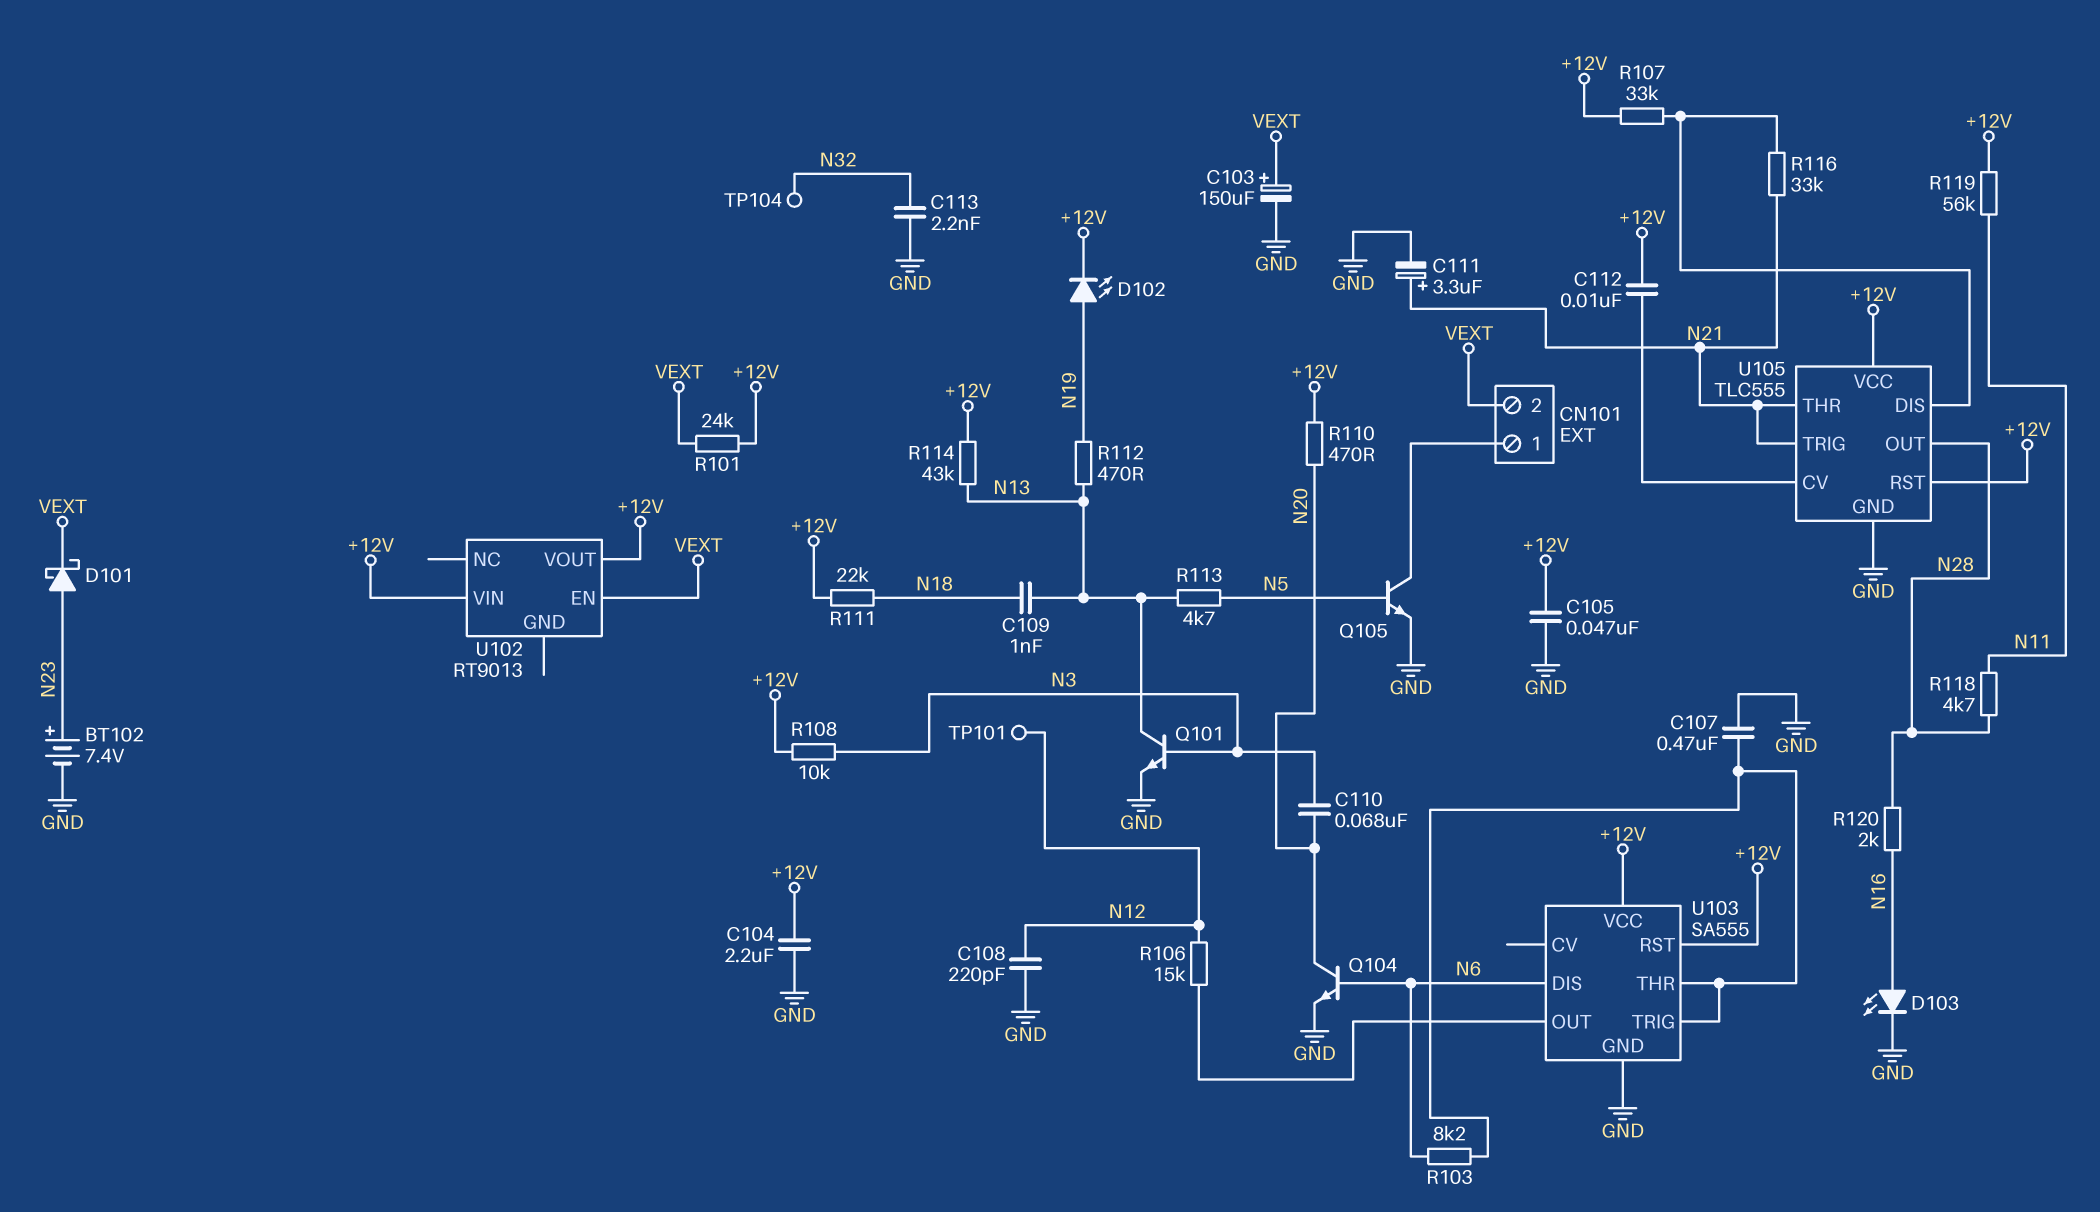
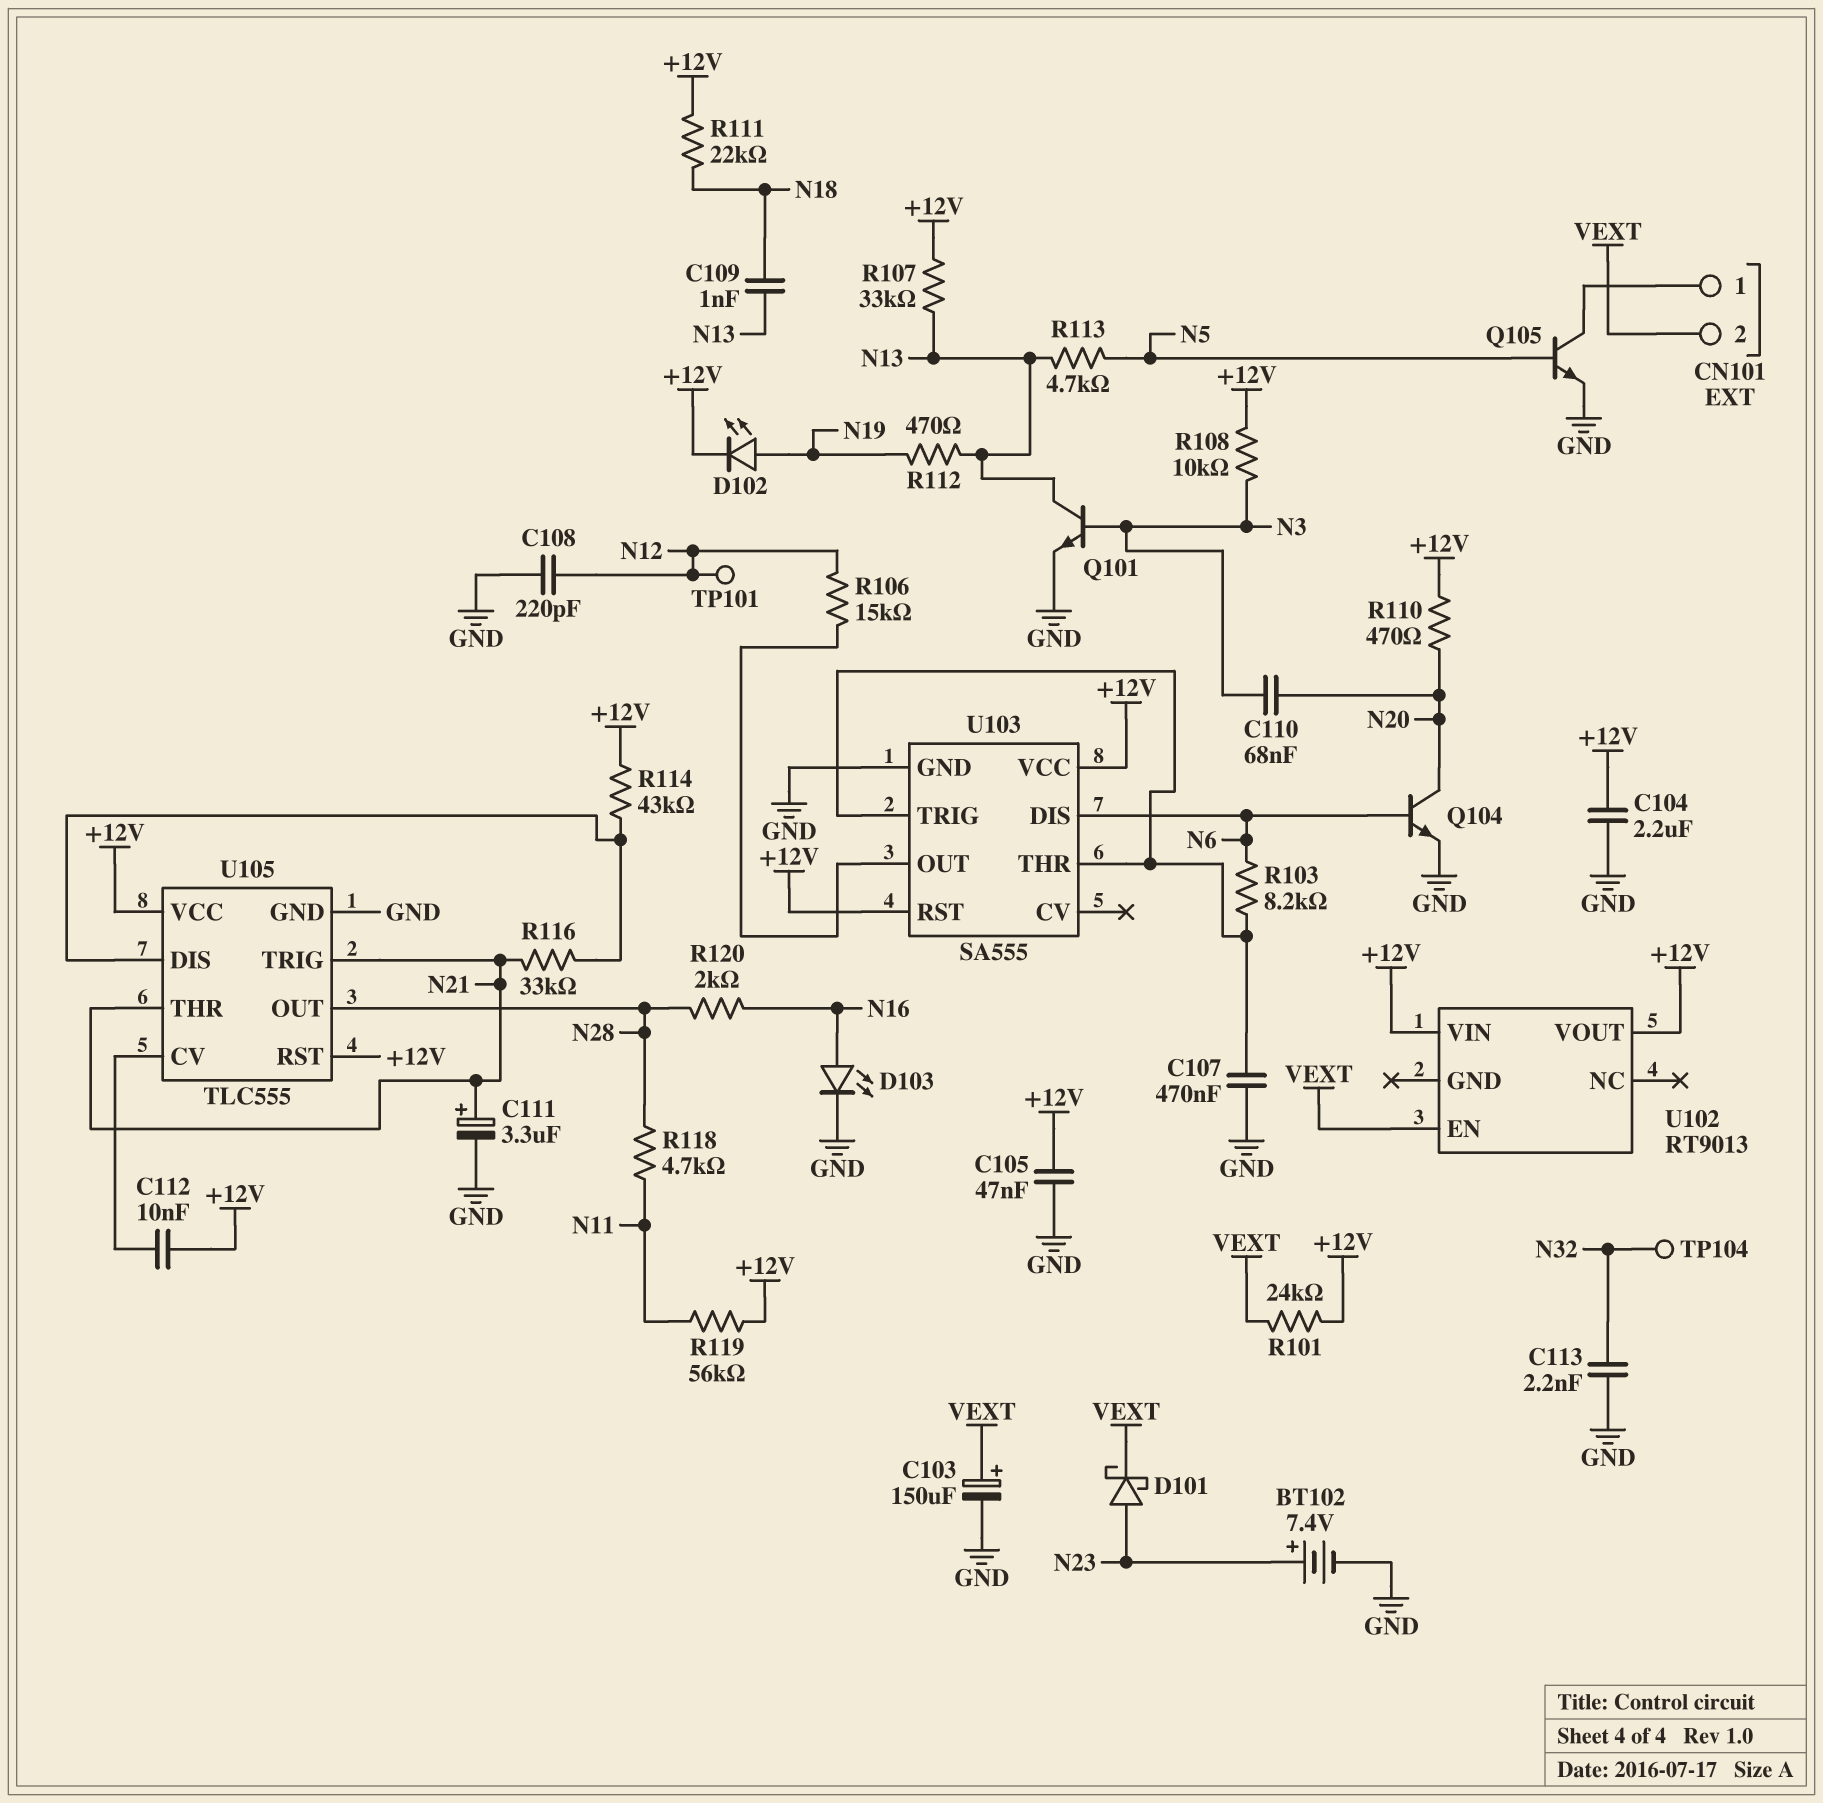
R107: 33k (+12V, U105/DIS) -> 33k (+12V, N13)
R114: 43k (+12V, N13) -> 43k (+12V, U105/DIS)

